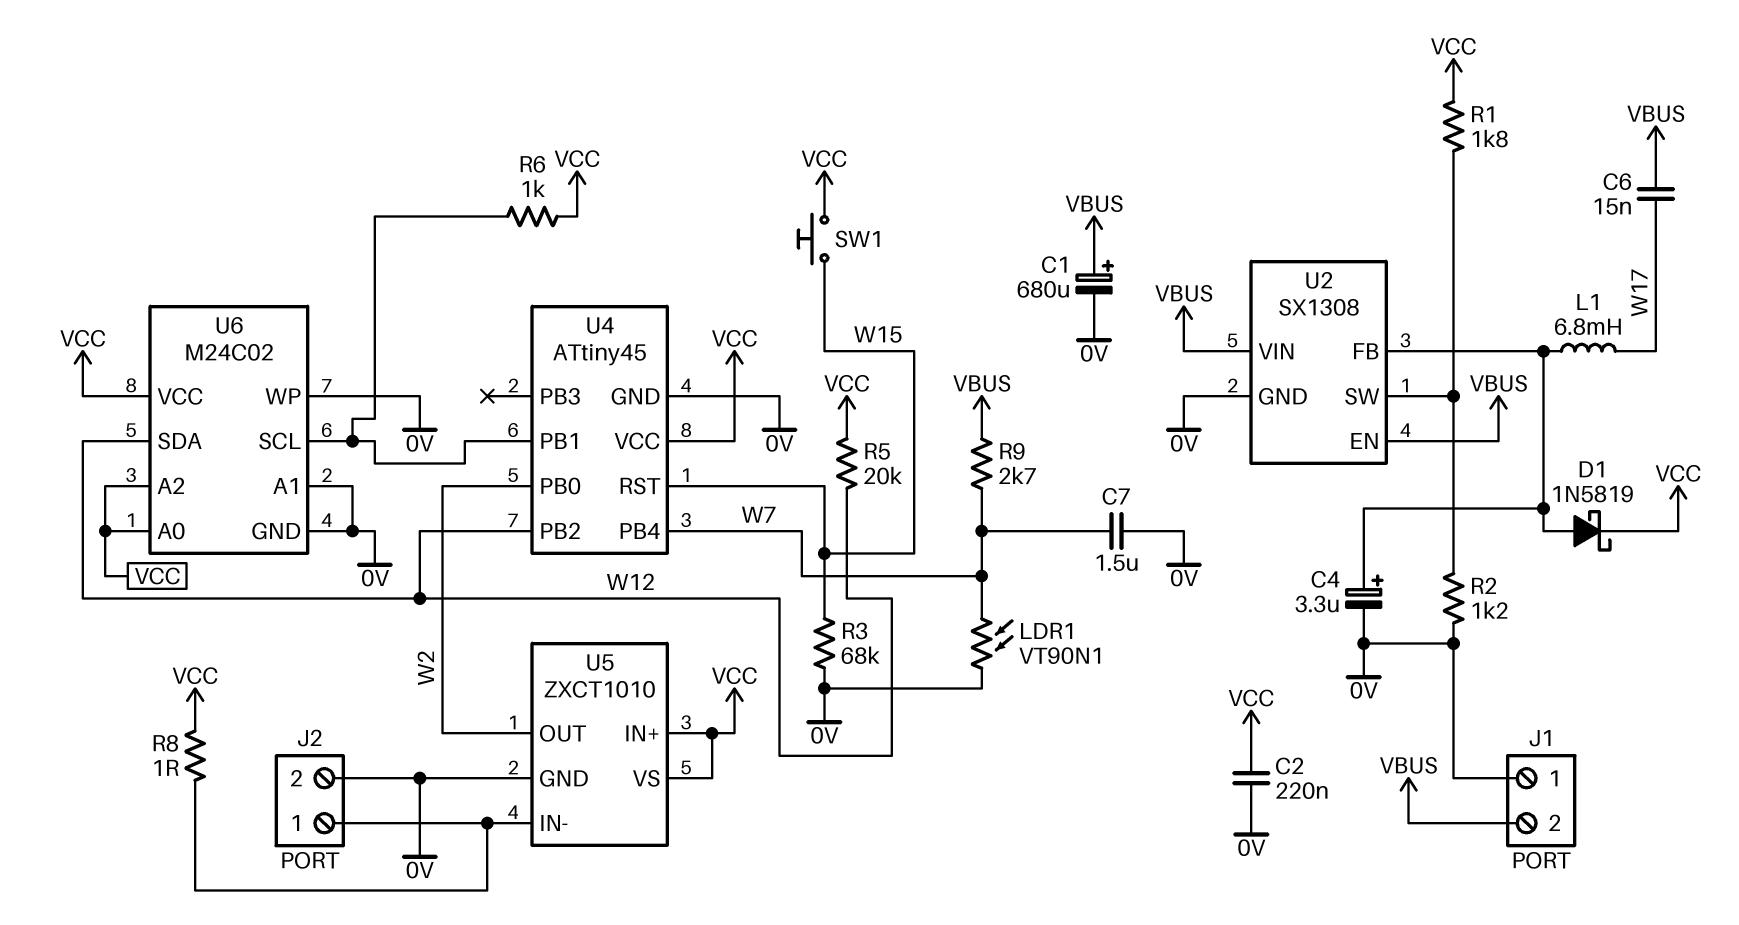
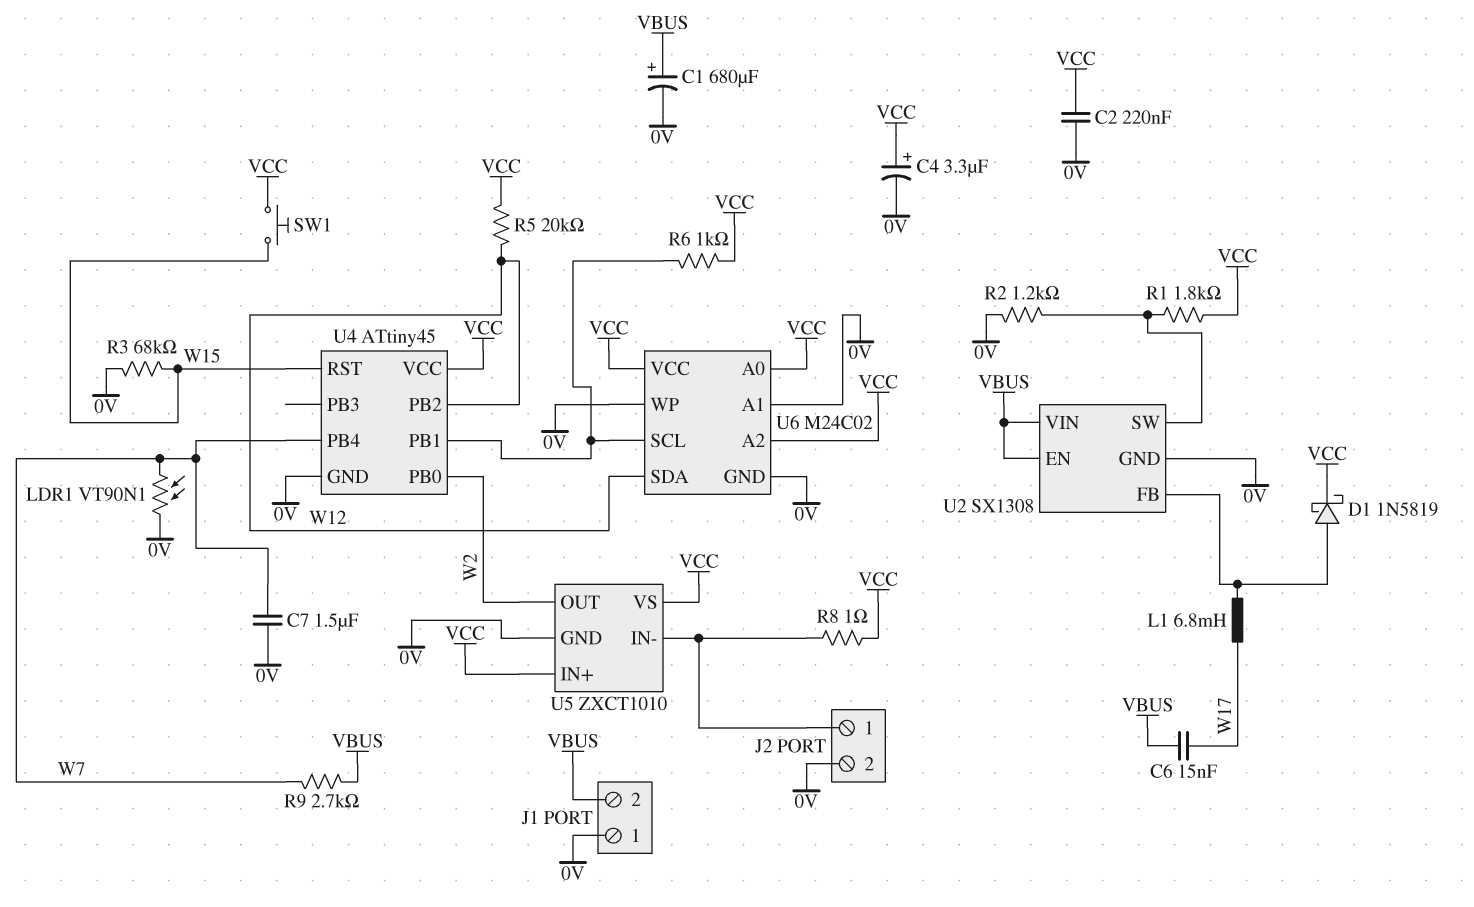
C4: 3.3uF (plus U2/FB, minus 0V) -> 3.3uF (plus VCC, minus 0V)

